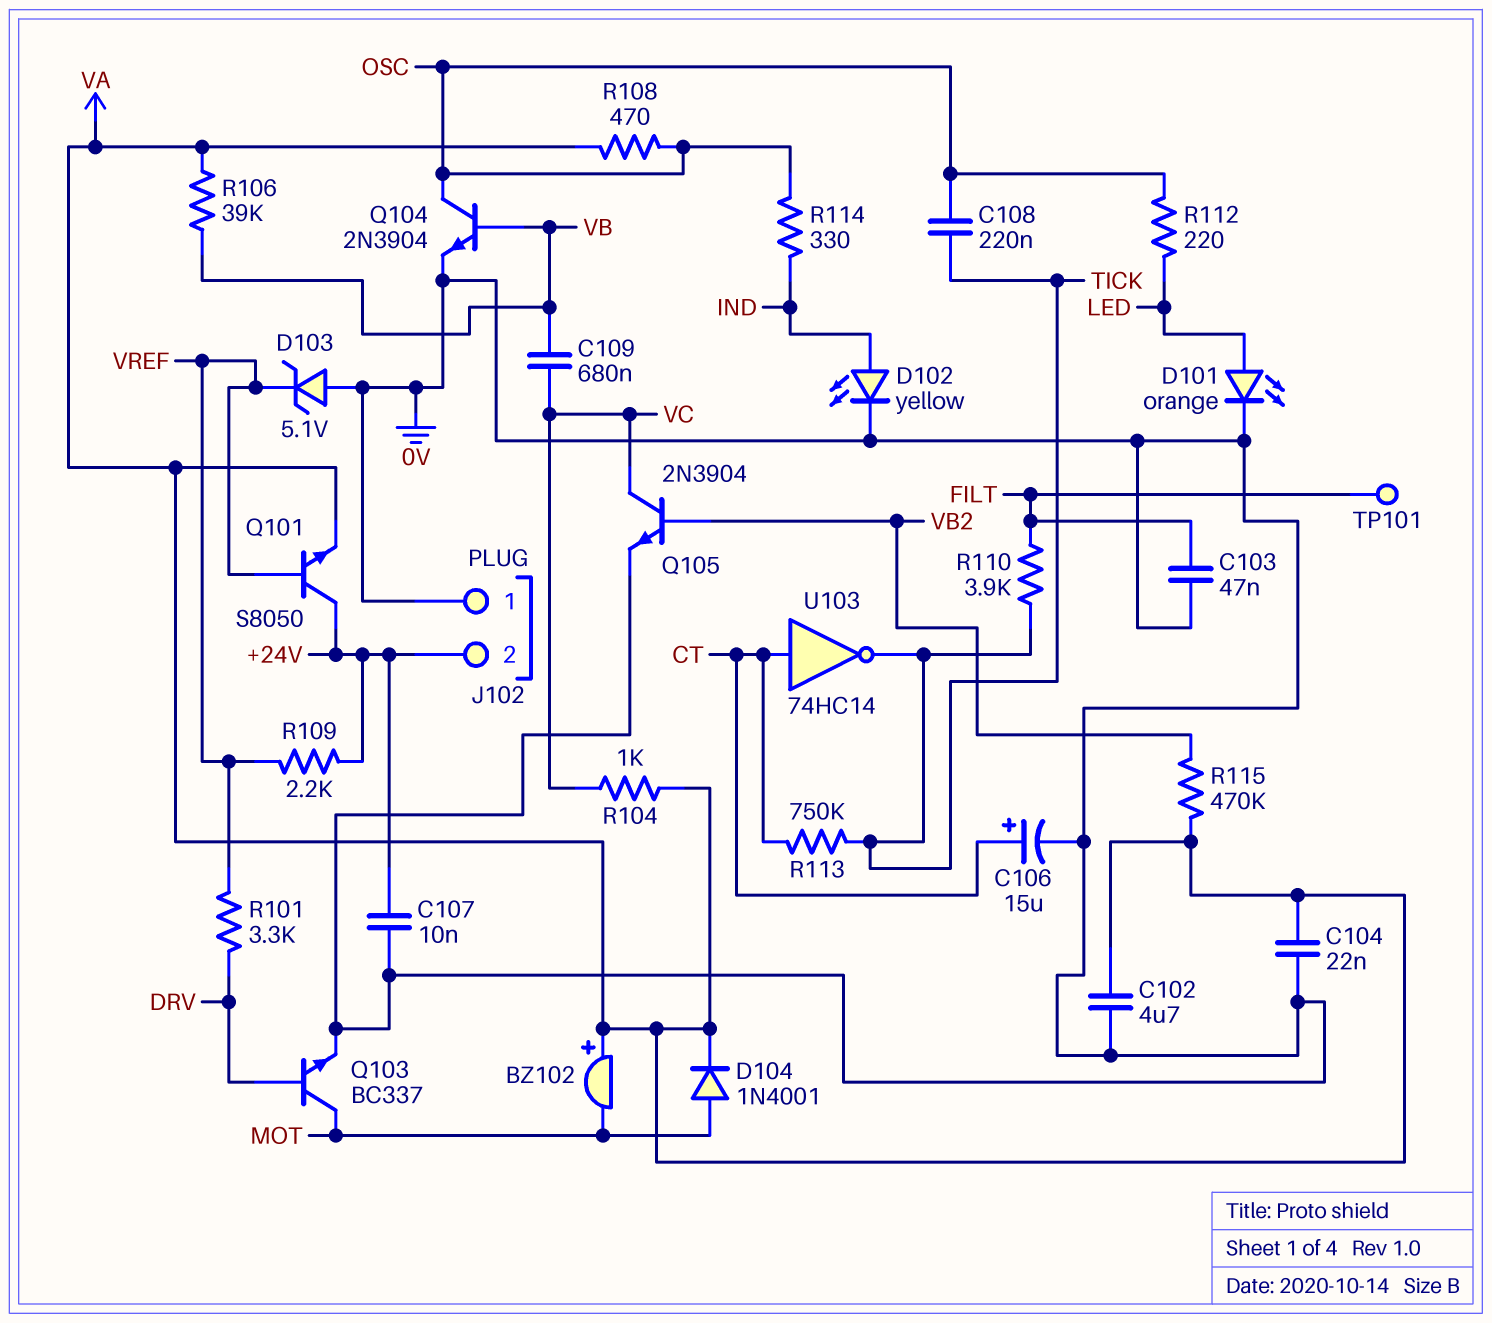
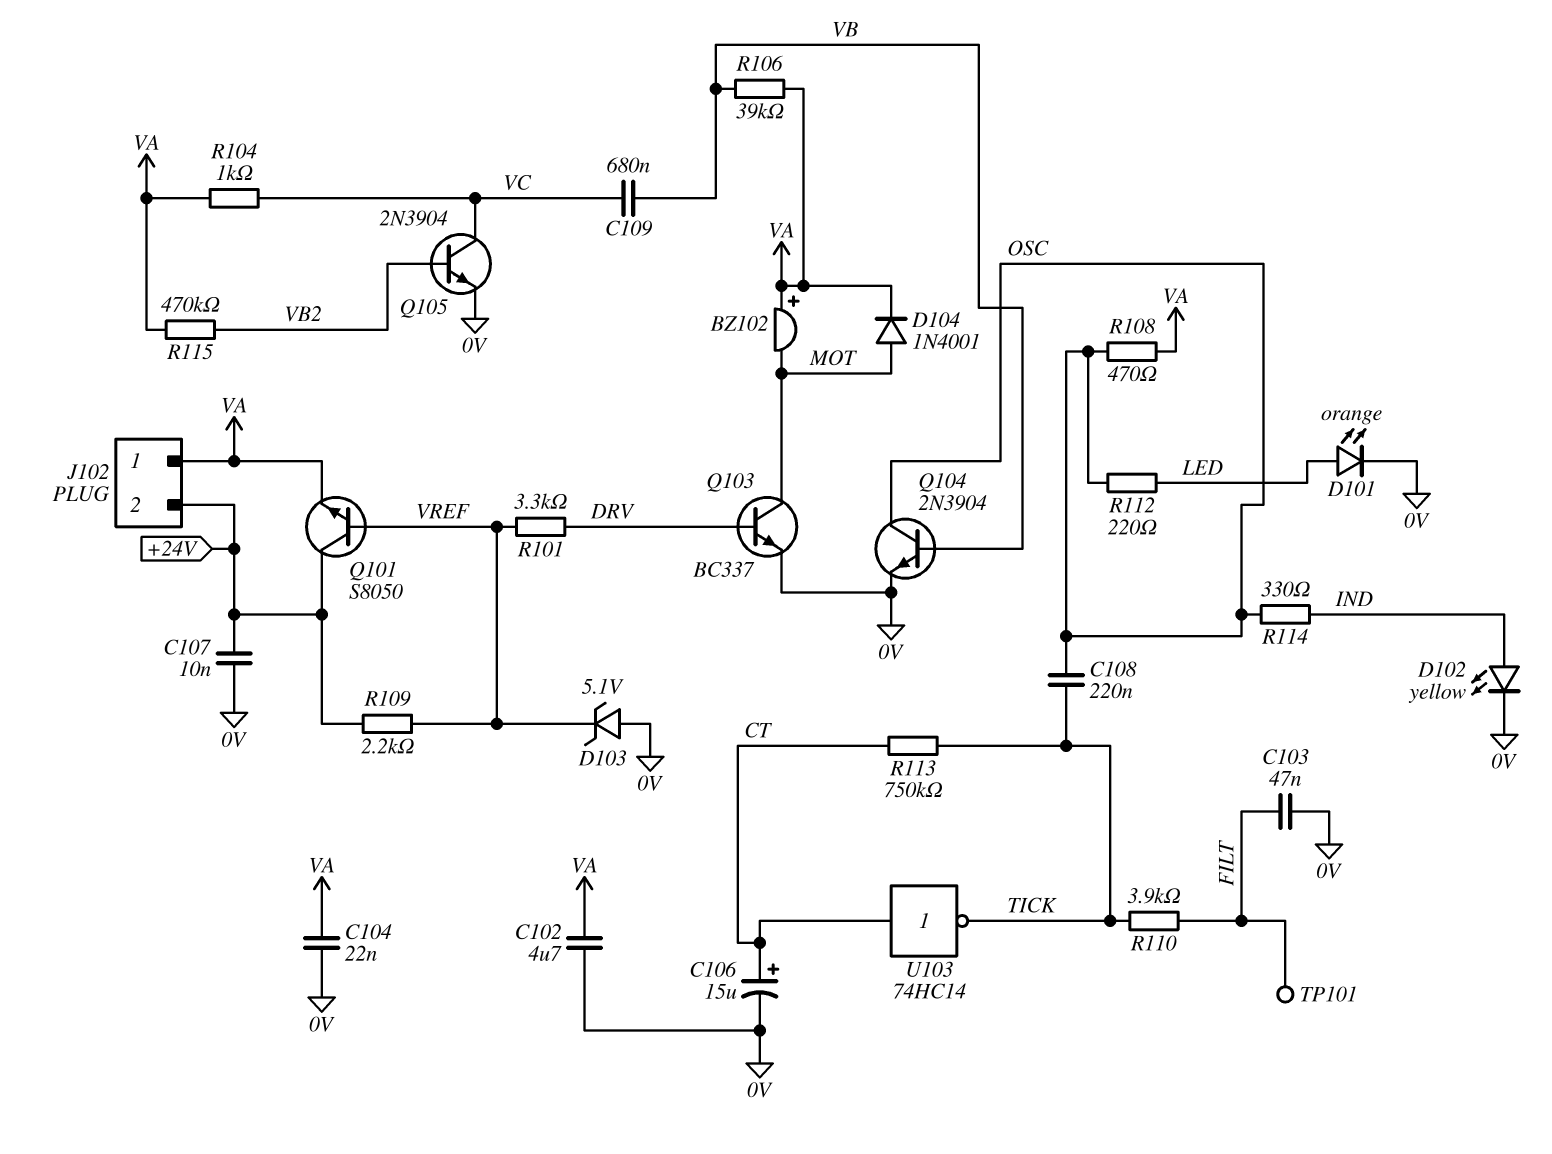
J102 pin 1: 0V -> VA

